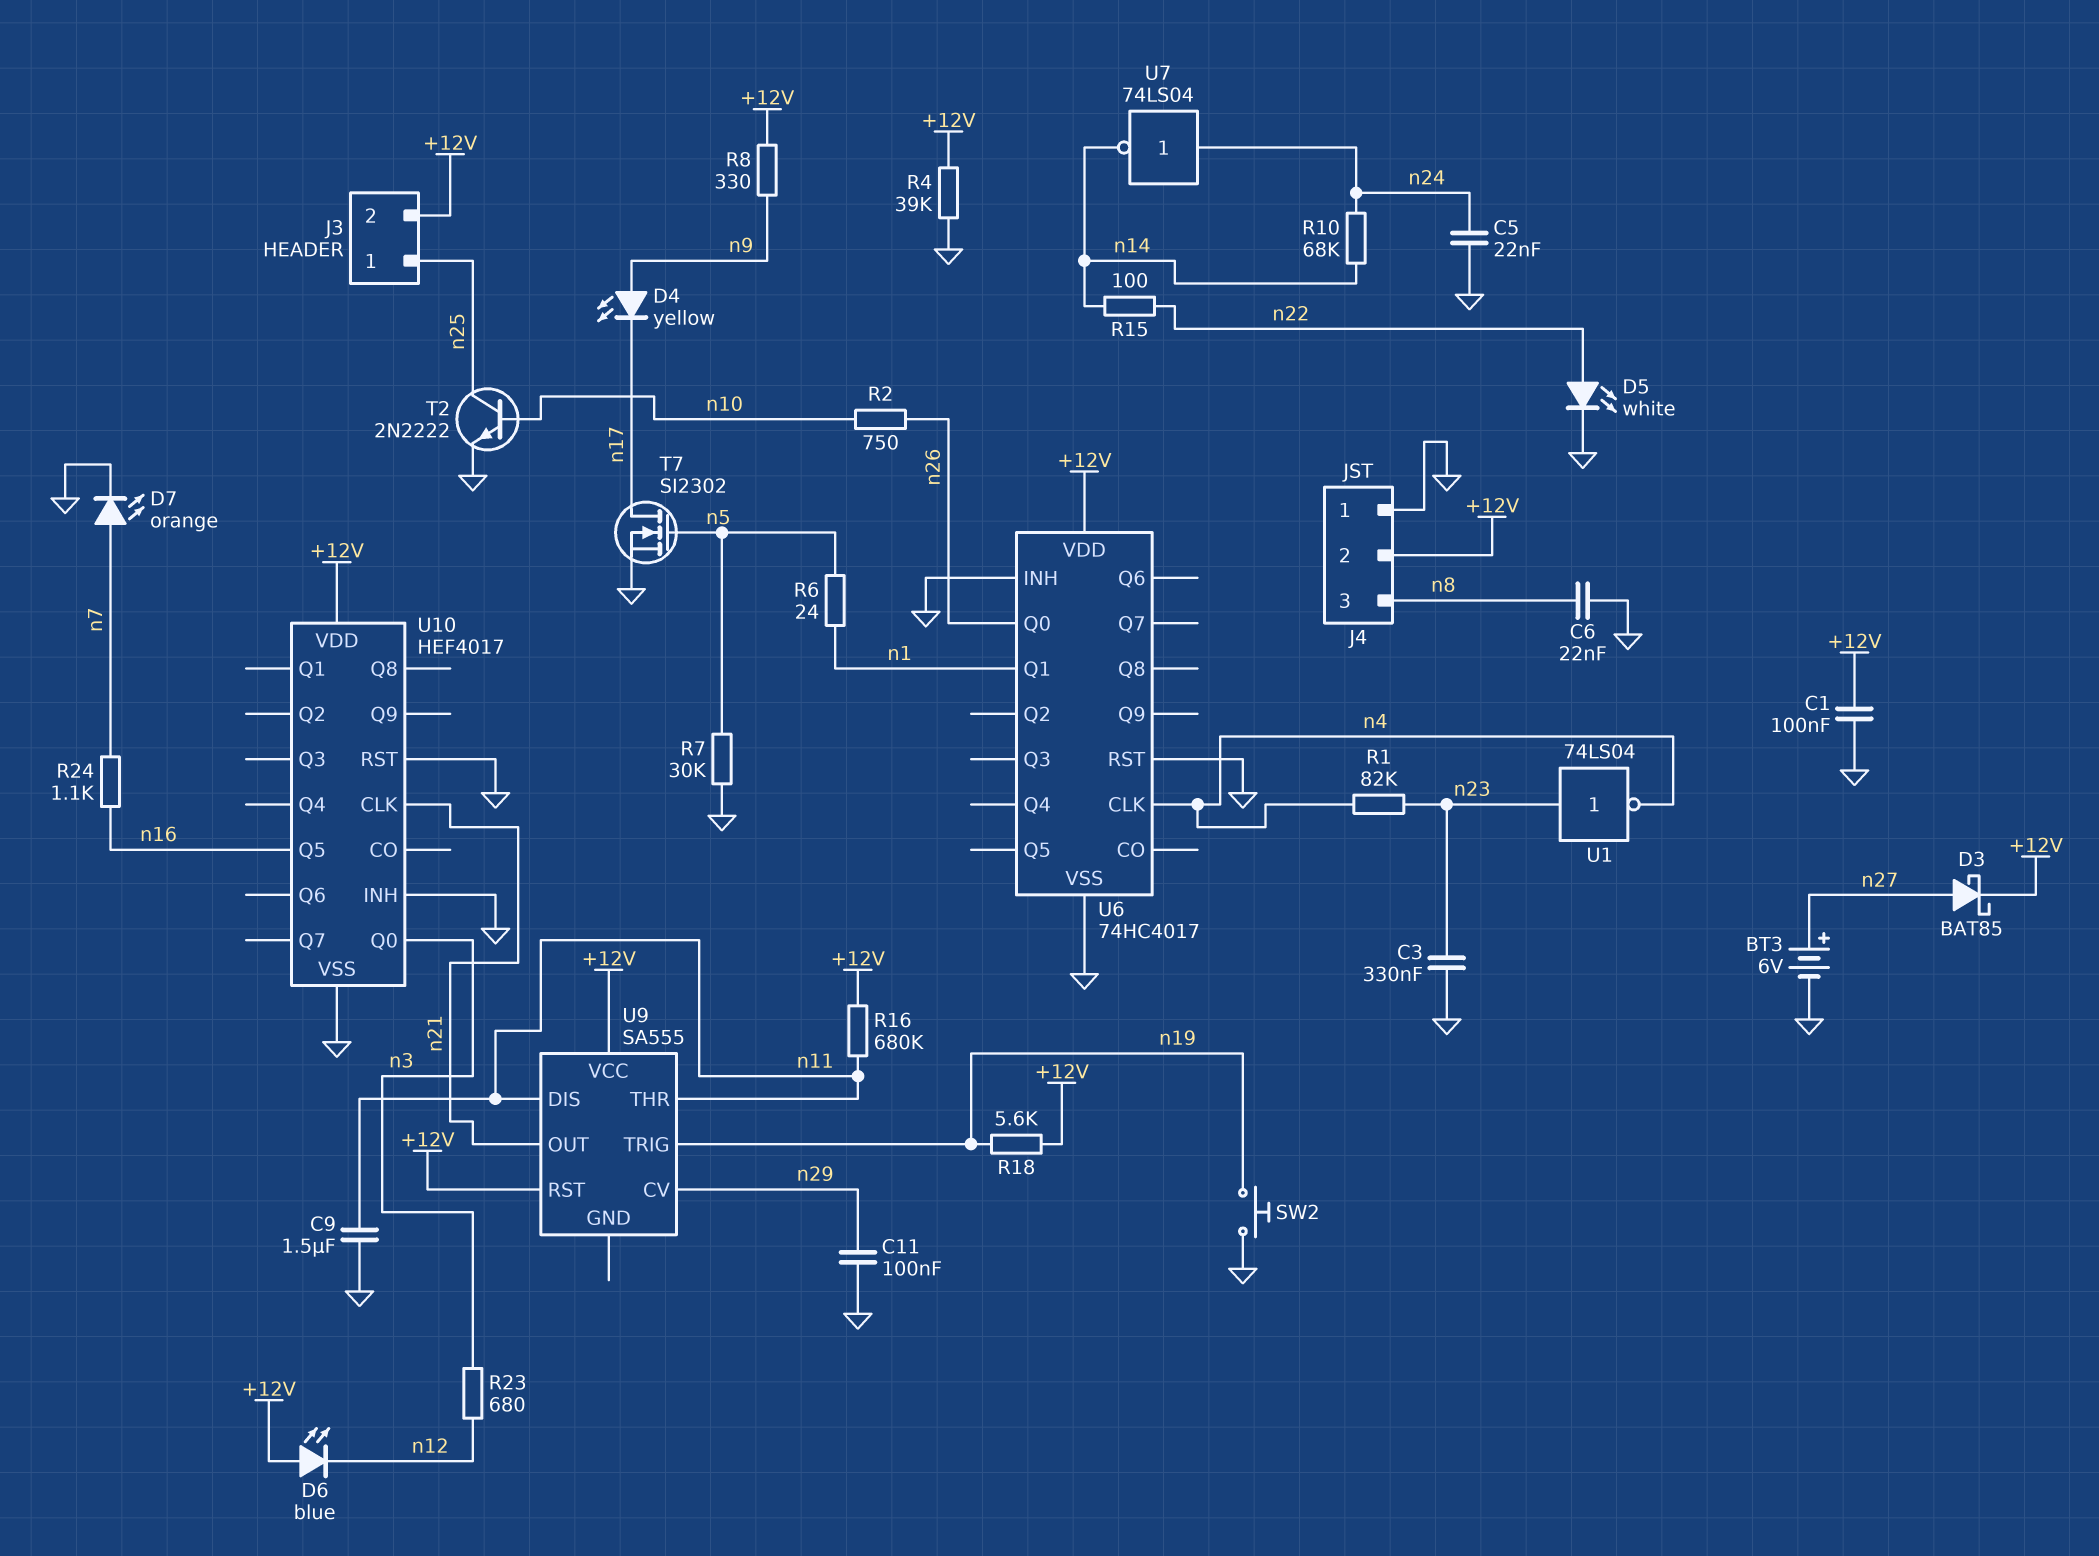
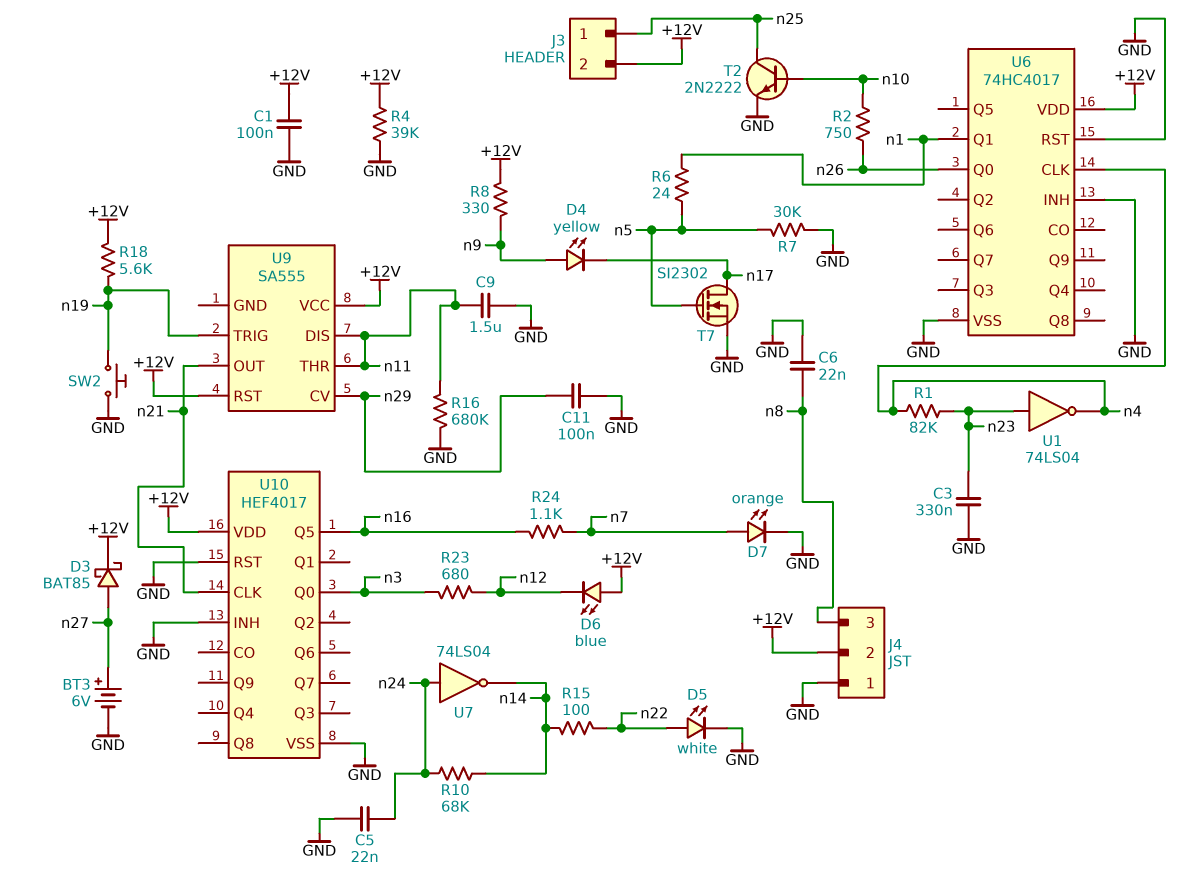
R16: 680k (+12V, n11) -> 680k (GND, n11)

